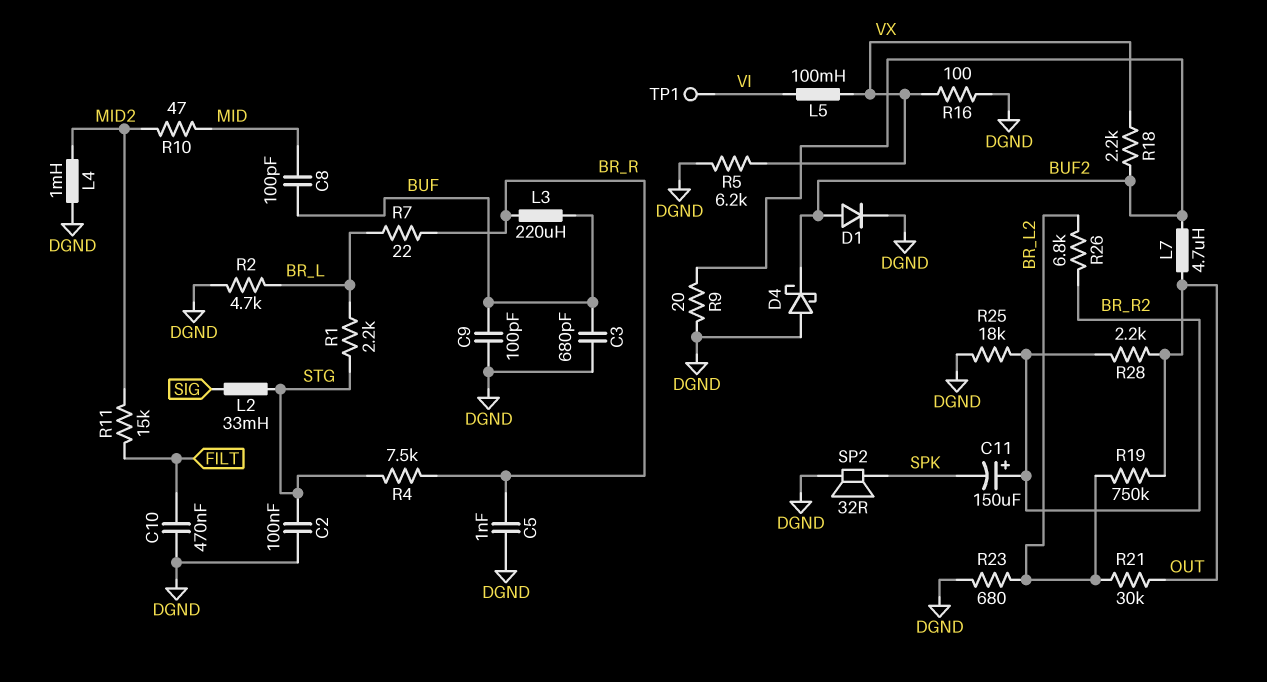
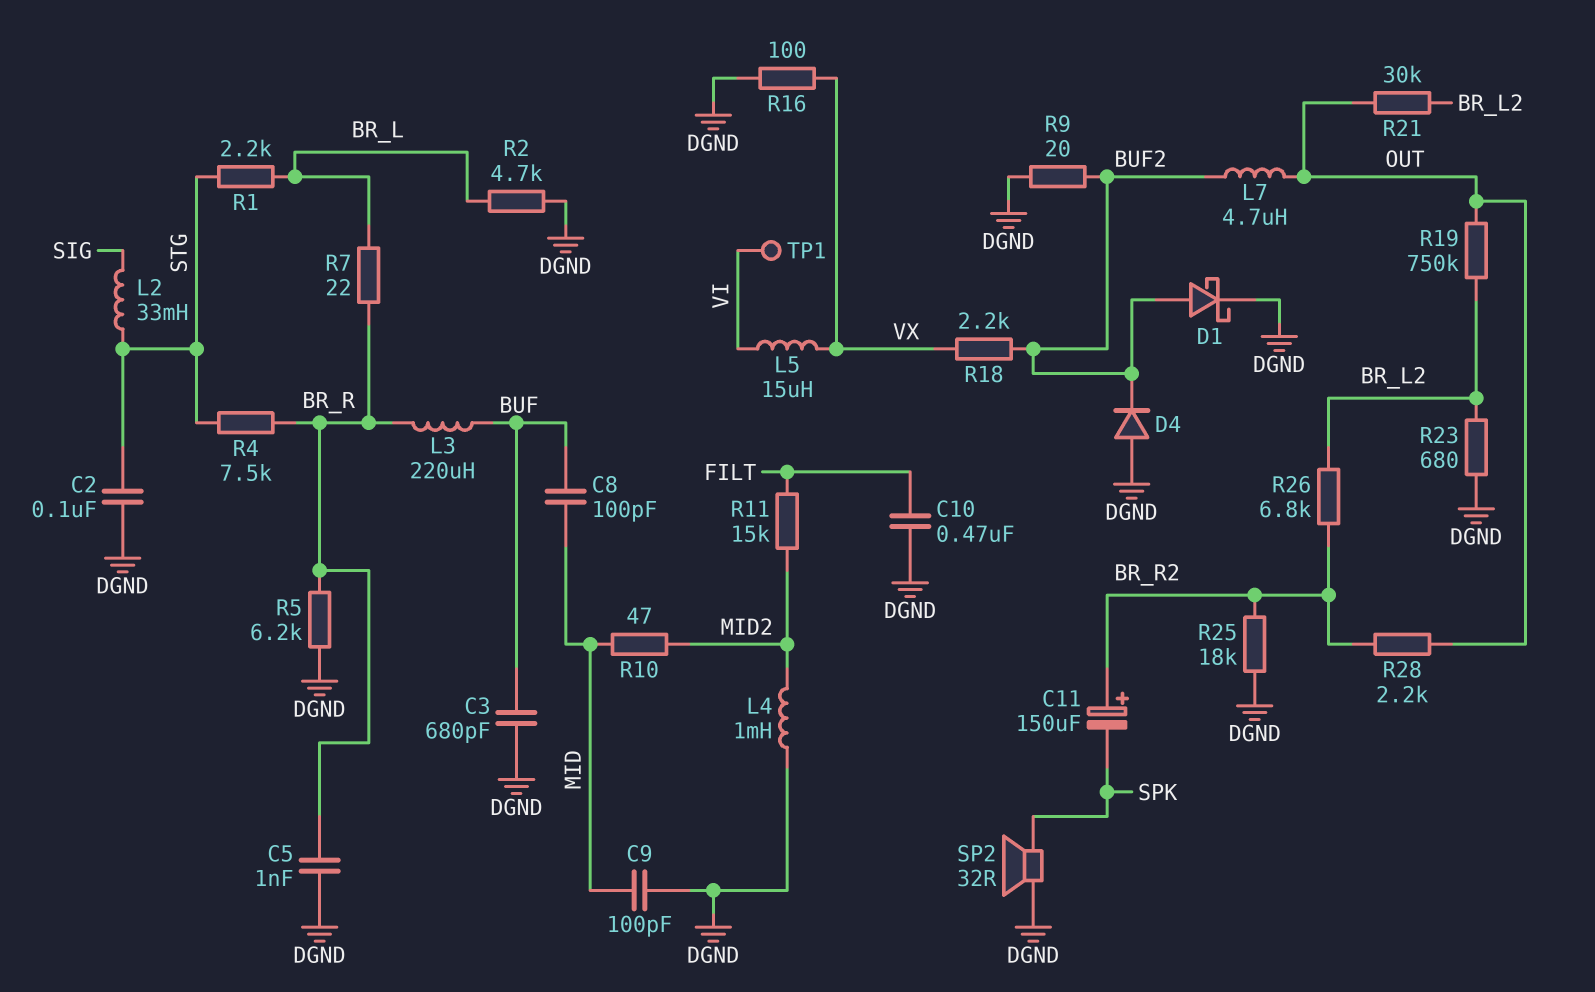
C9: 100pF (BUF, DGND) -> 100pF (DGND, MID)
D1: diode (A BUF2, K DGND) -> schottky (A BUF2, K DGND)
D4: schottky (A DGND, K BUF2) -> diode (A DGND, K BUF2)
L5: 100mH (VI, VX) -> 15uH (VI, VX)
R5: 6.2k (DGND, VX) -> 6.2k (BR_R, DGND)

